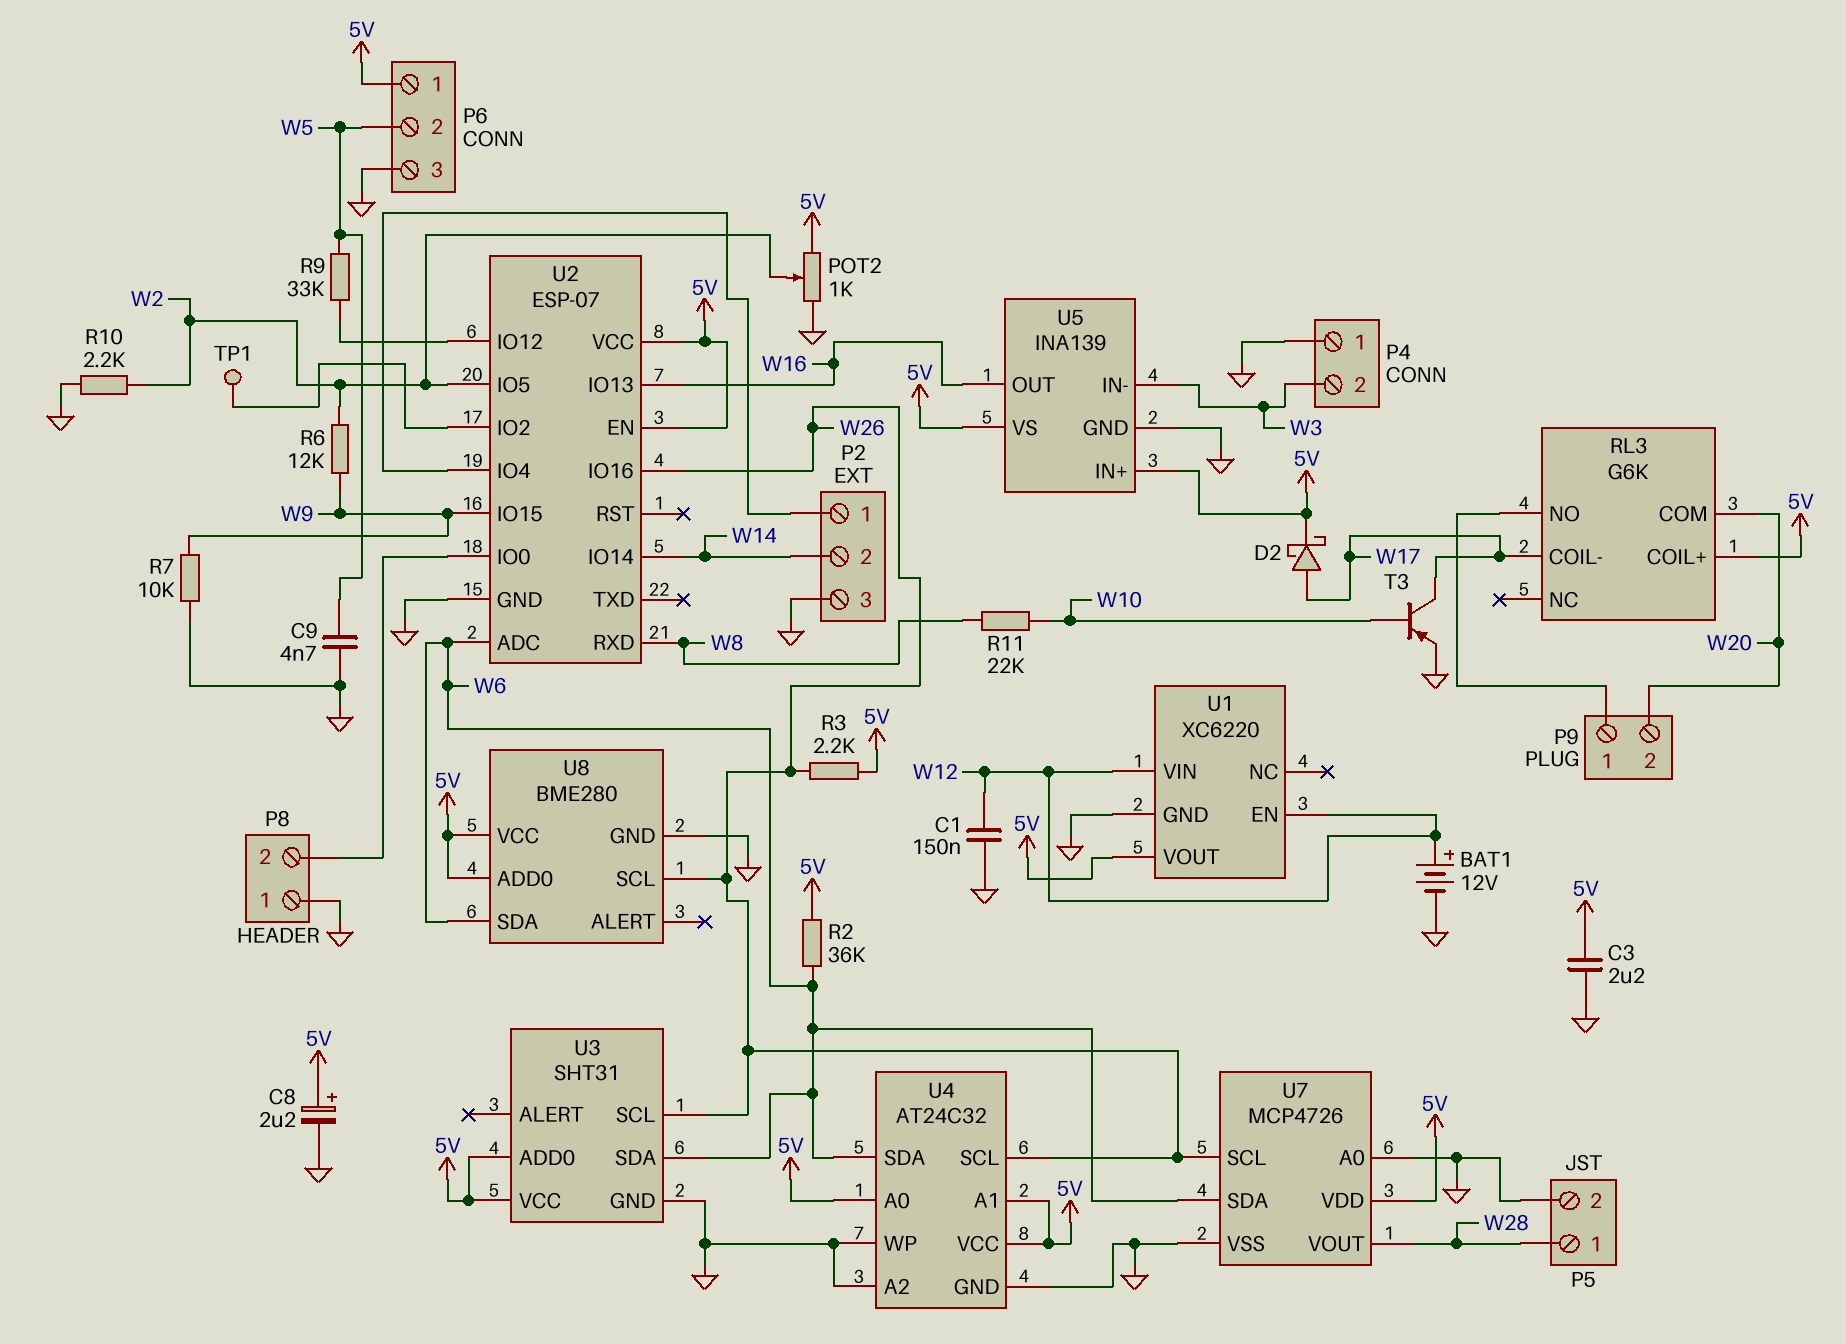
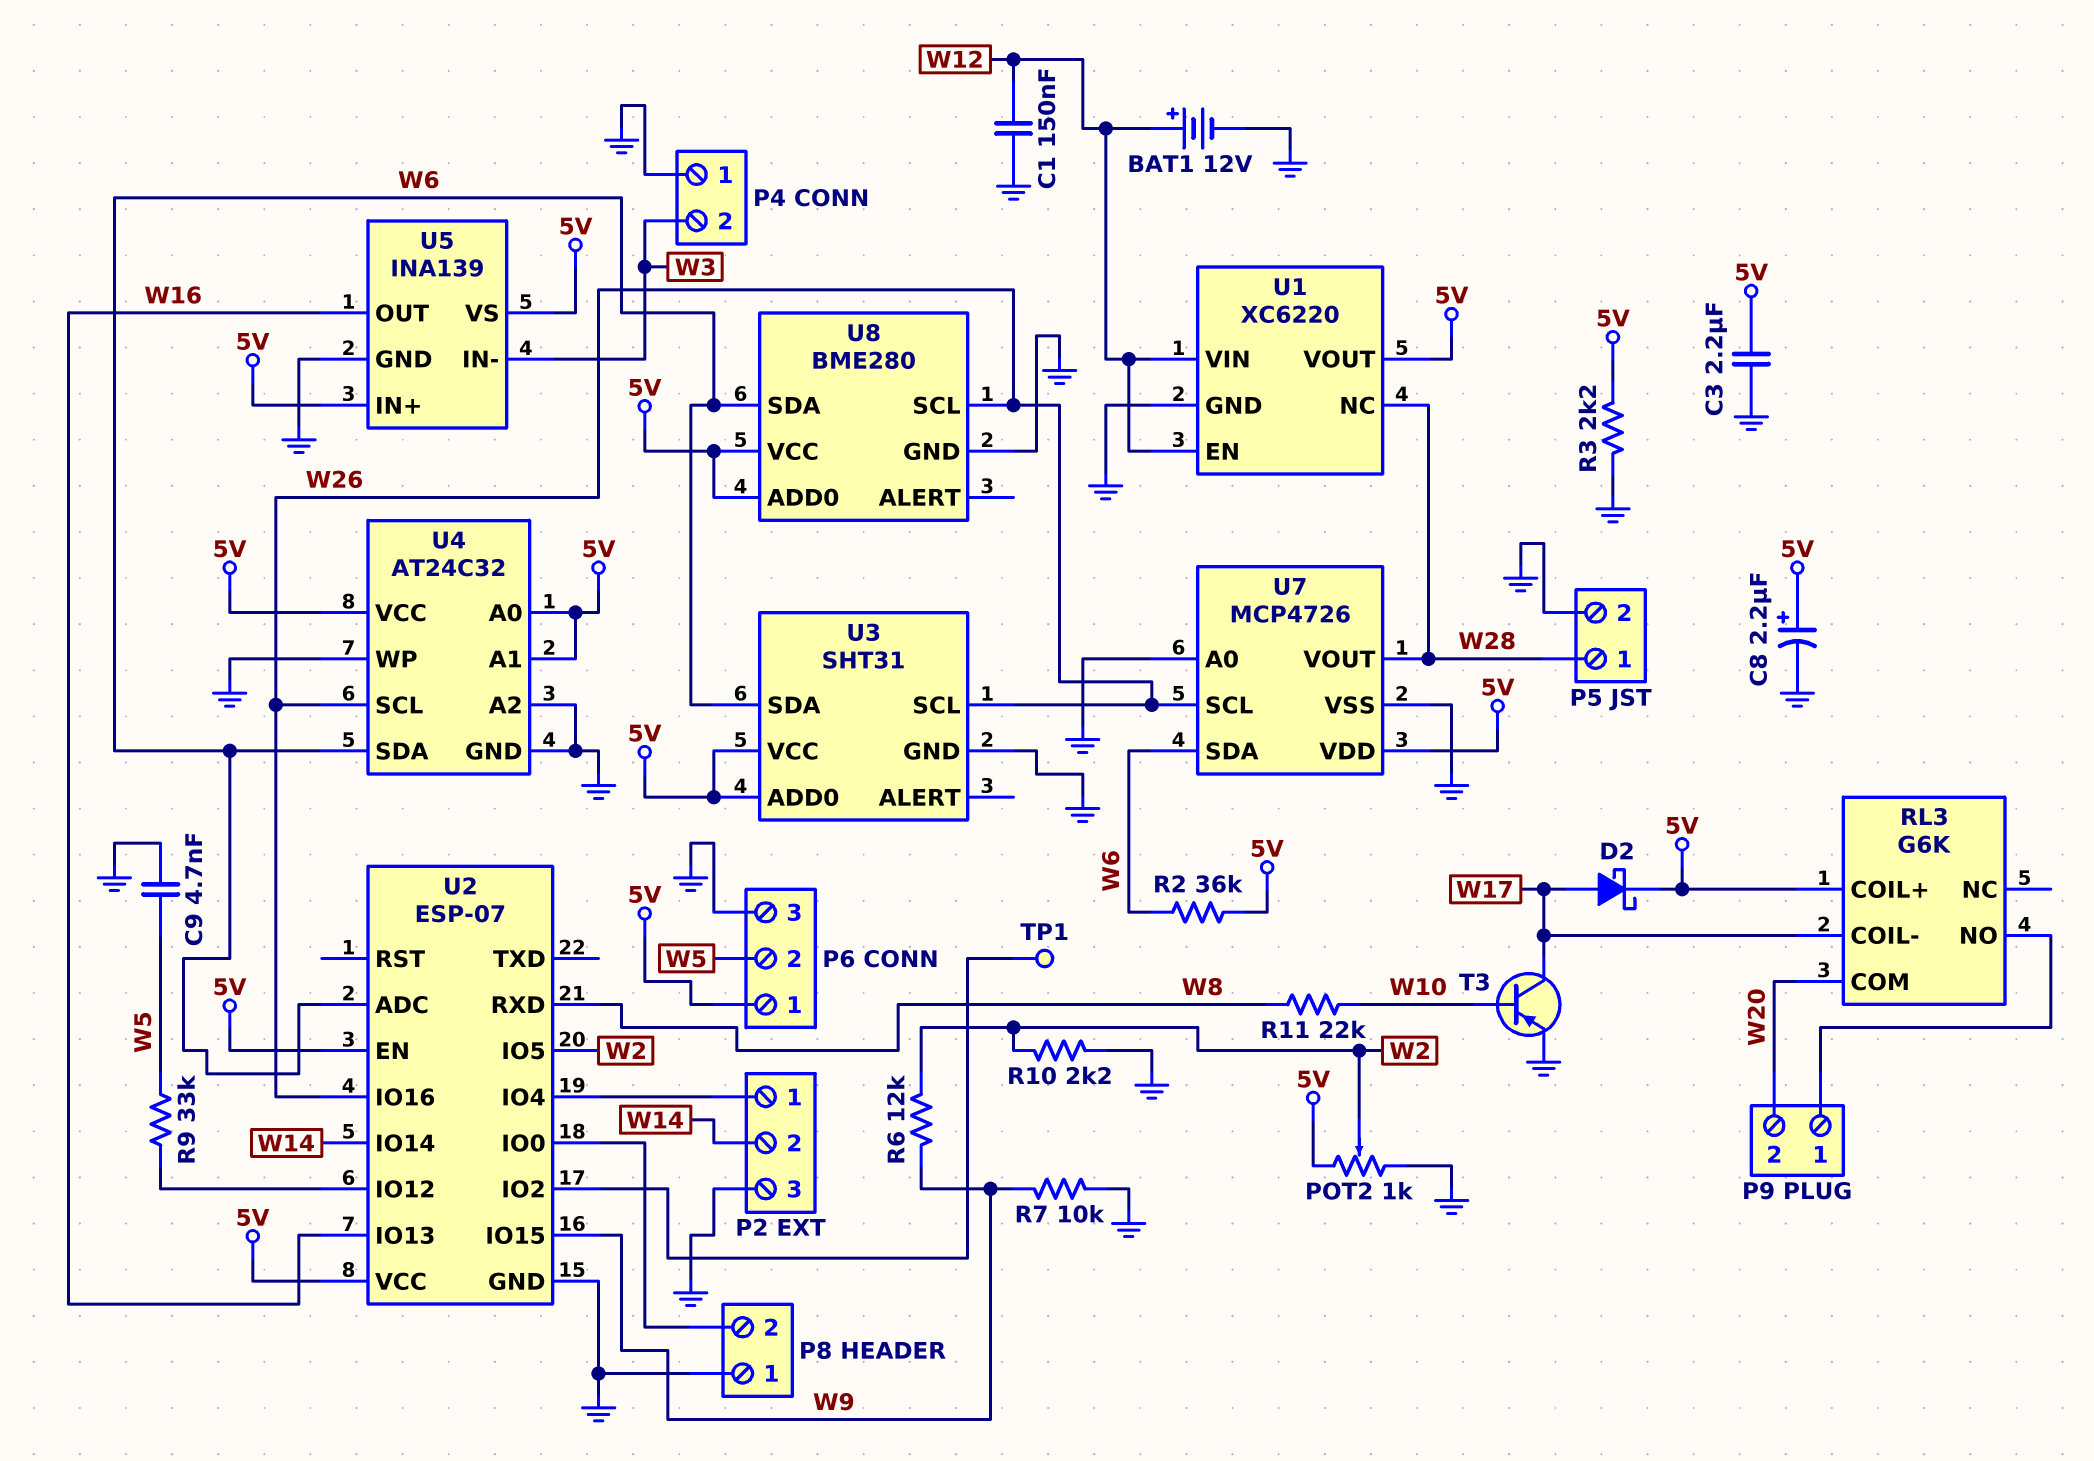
R3: 2.2k (5V, W26) -> 2.2k (5V, GND)
U1 pin NC: none -> W28

